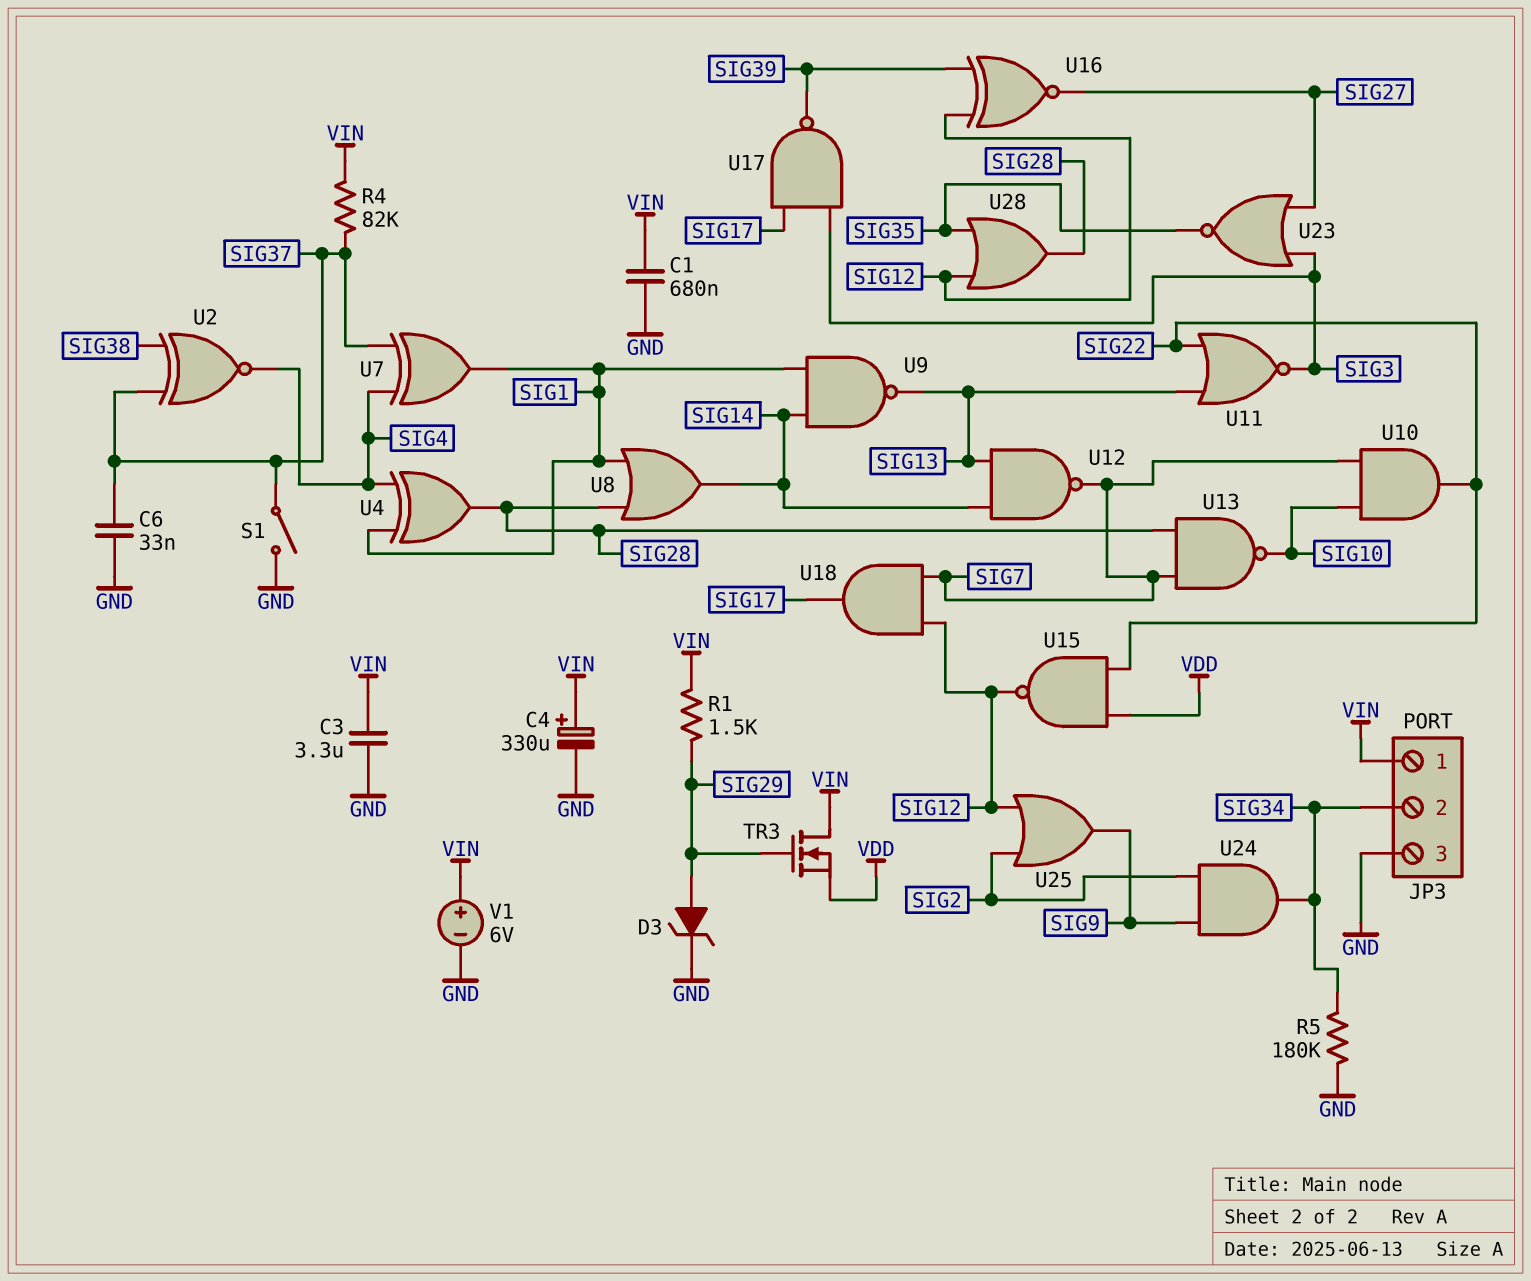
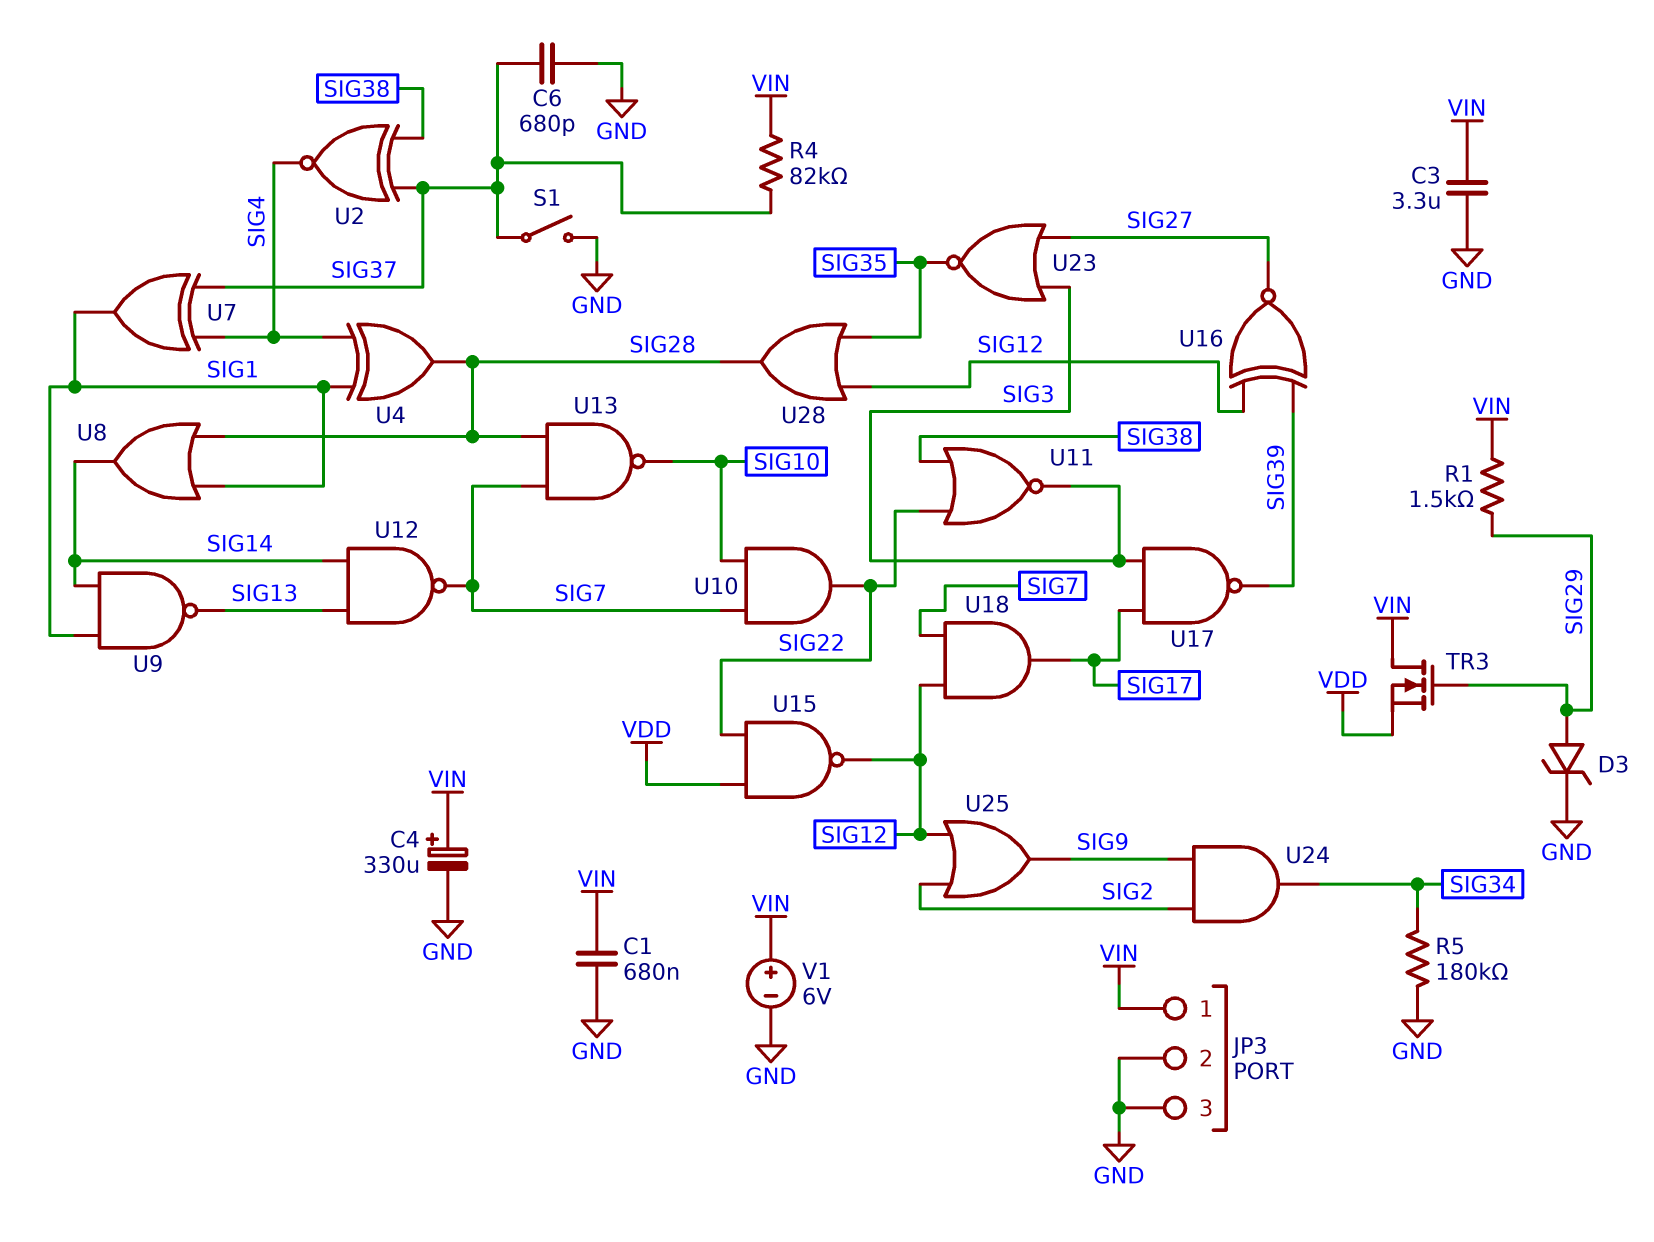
C6: 33nF (GND, SIG37) -> 680pF (GND, SIG37)
JP3 pin 2: SIG34 -> GND
U11: NOR (in SIG13, in SIG22, out SIG3) -> NOR (in SIG22, in SIG38, out SIG3)

